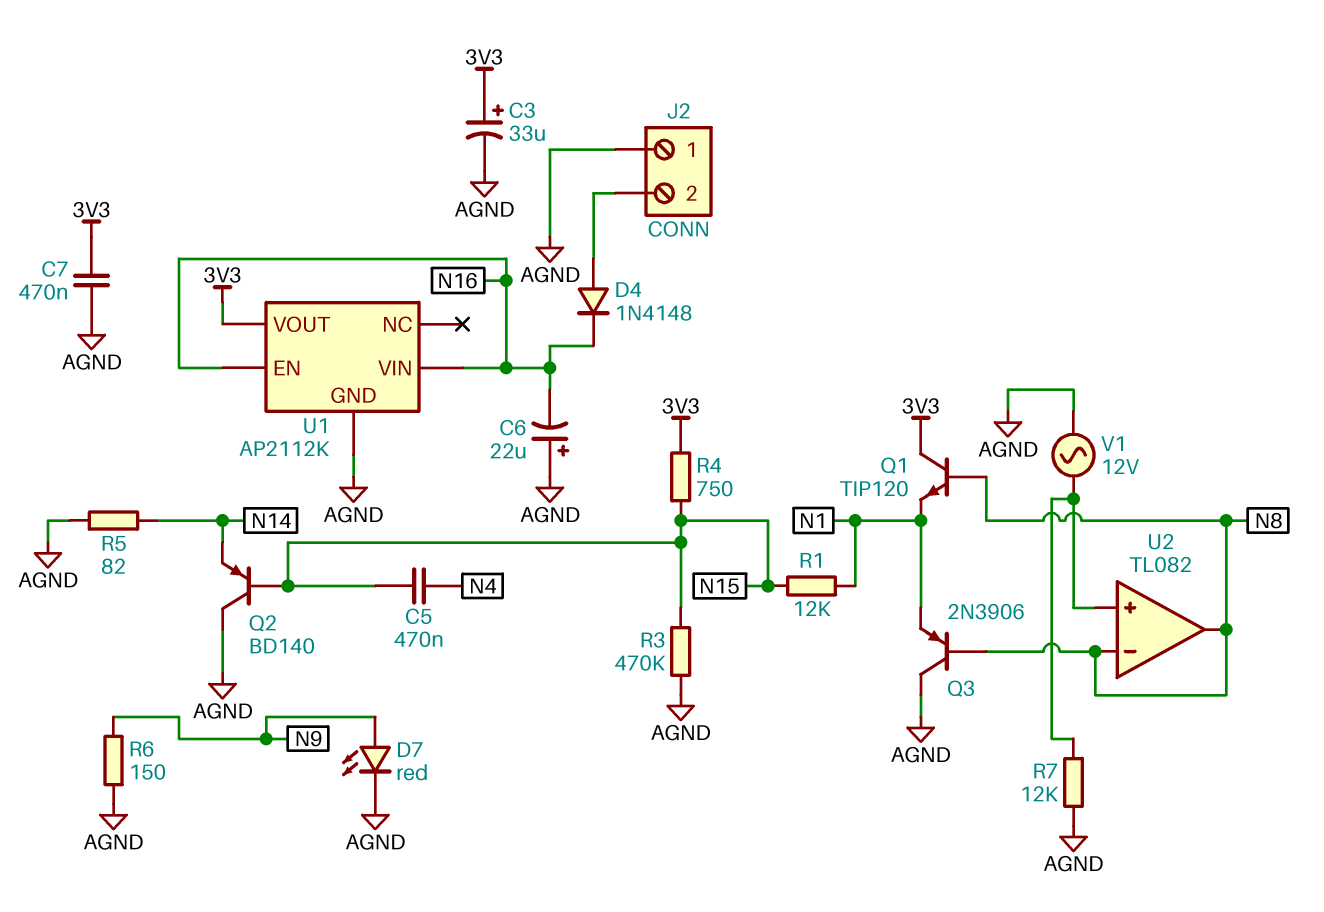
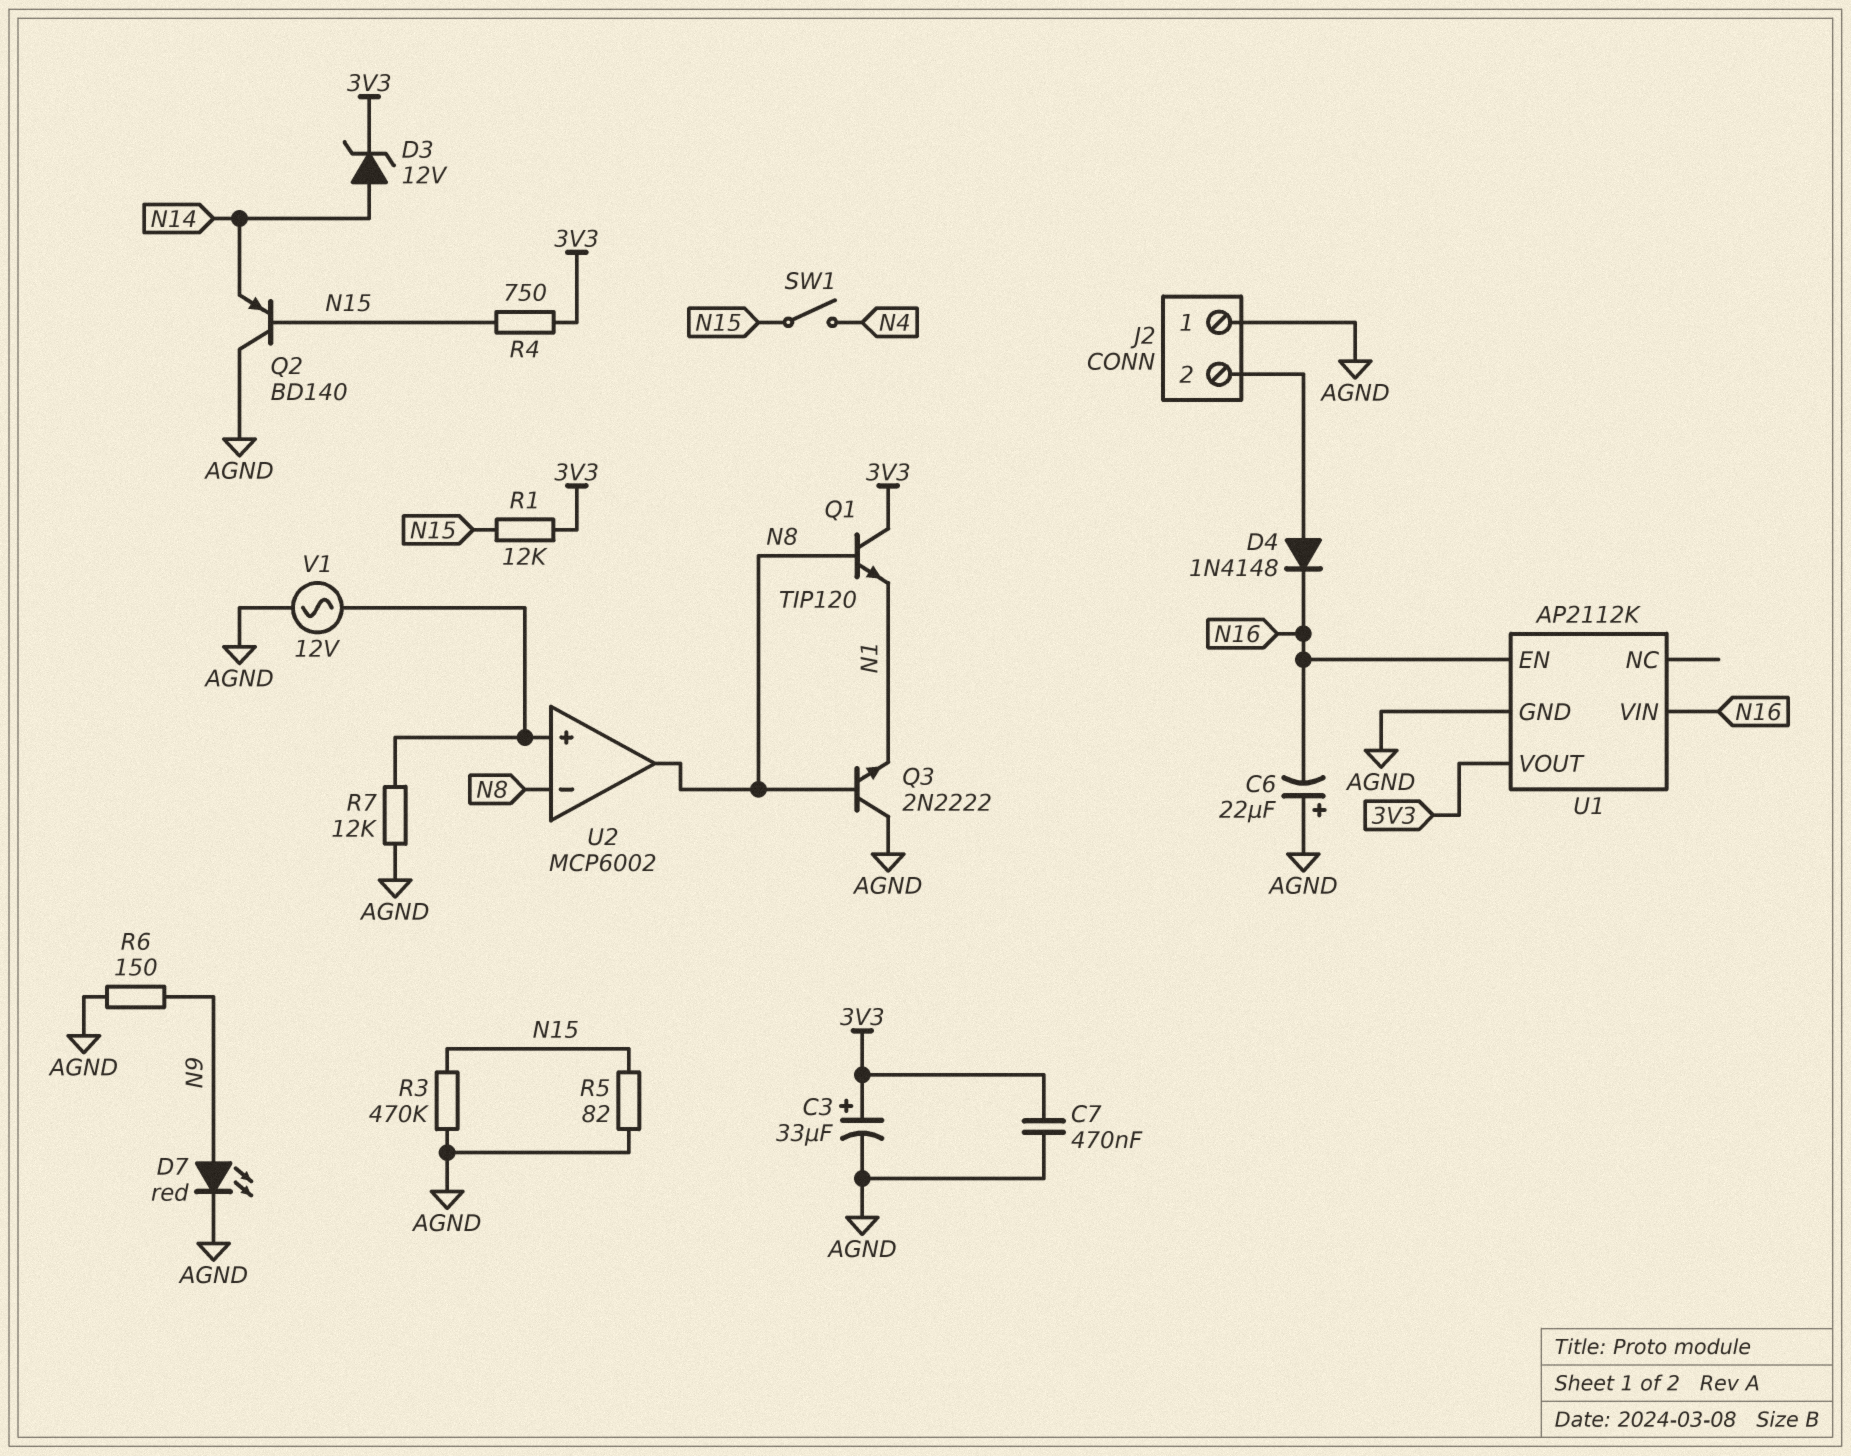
C5: 470nF (N4, N15) -> none
D3: none -> zener 12V (A N14, K 3V3)
Q3: PNP 2N3906 (B N8, C AGND, E N1) -> NPN 2N2222 (B N8, C AGND, E N1)
R1: 12k (N1, N15) -> 12k (3V3, N15)
R5: 82 (AGND, N14) -> 82 (AGND, N15)
SW1: none -> switch (N4, N15)
U2: TL082 -> MCP6002

